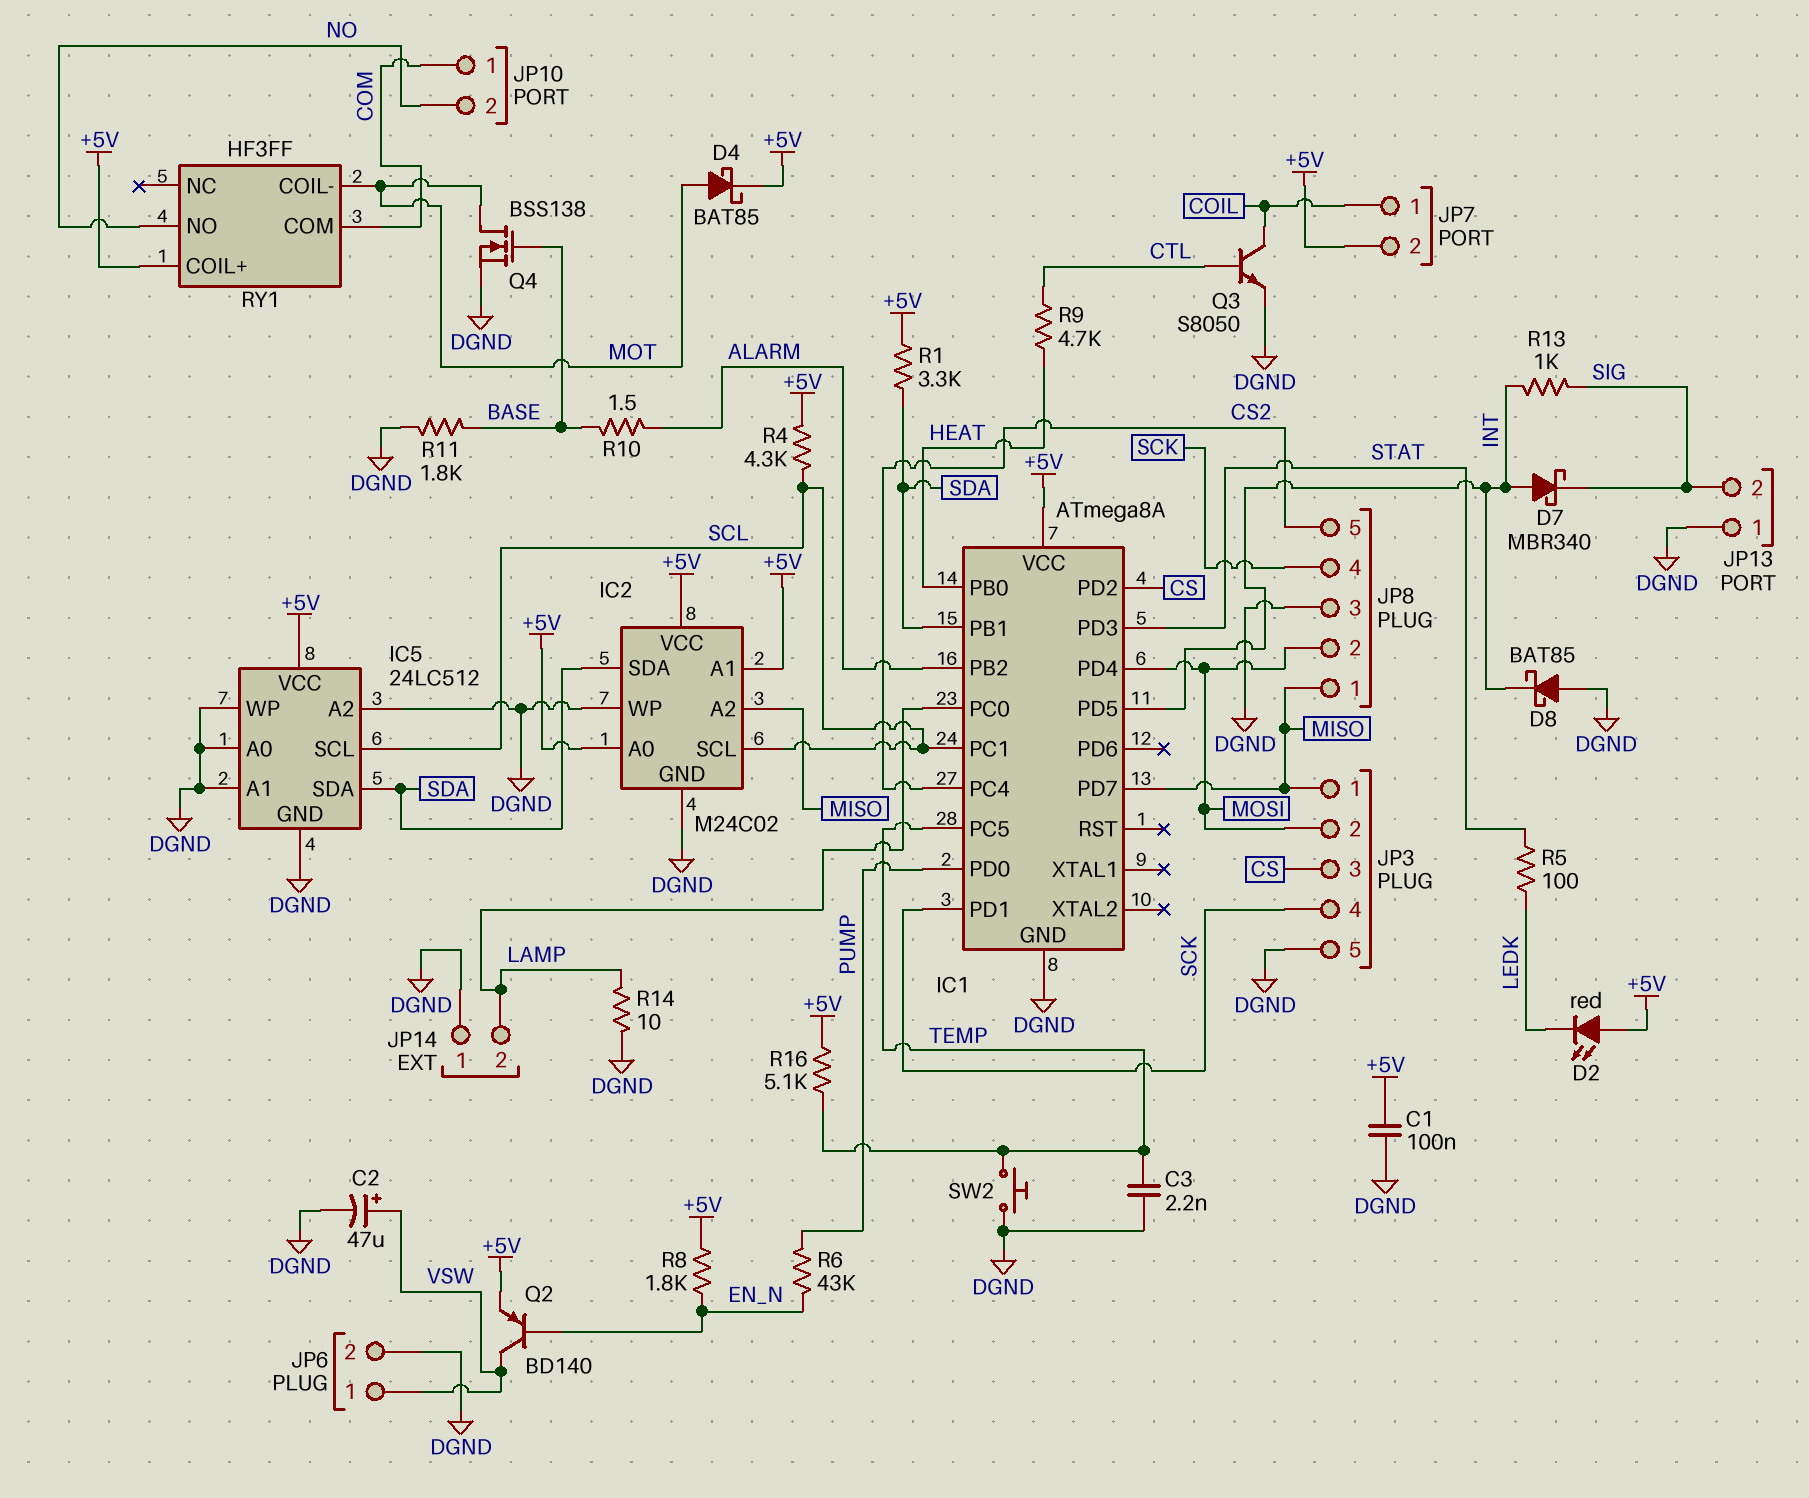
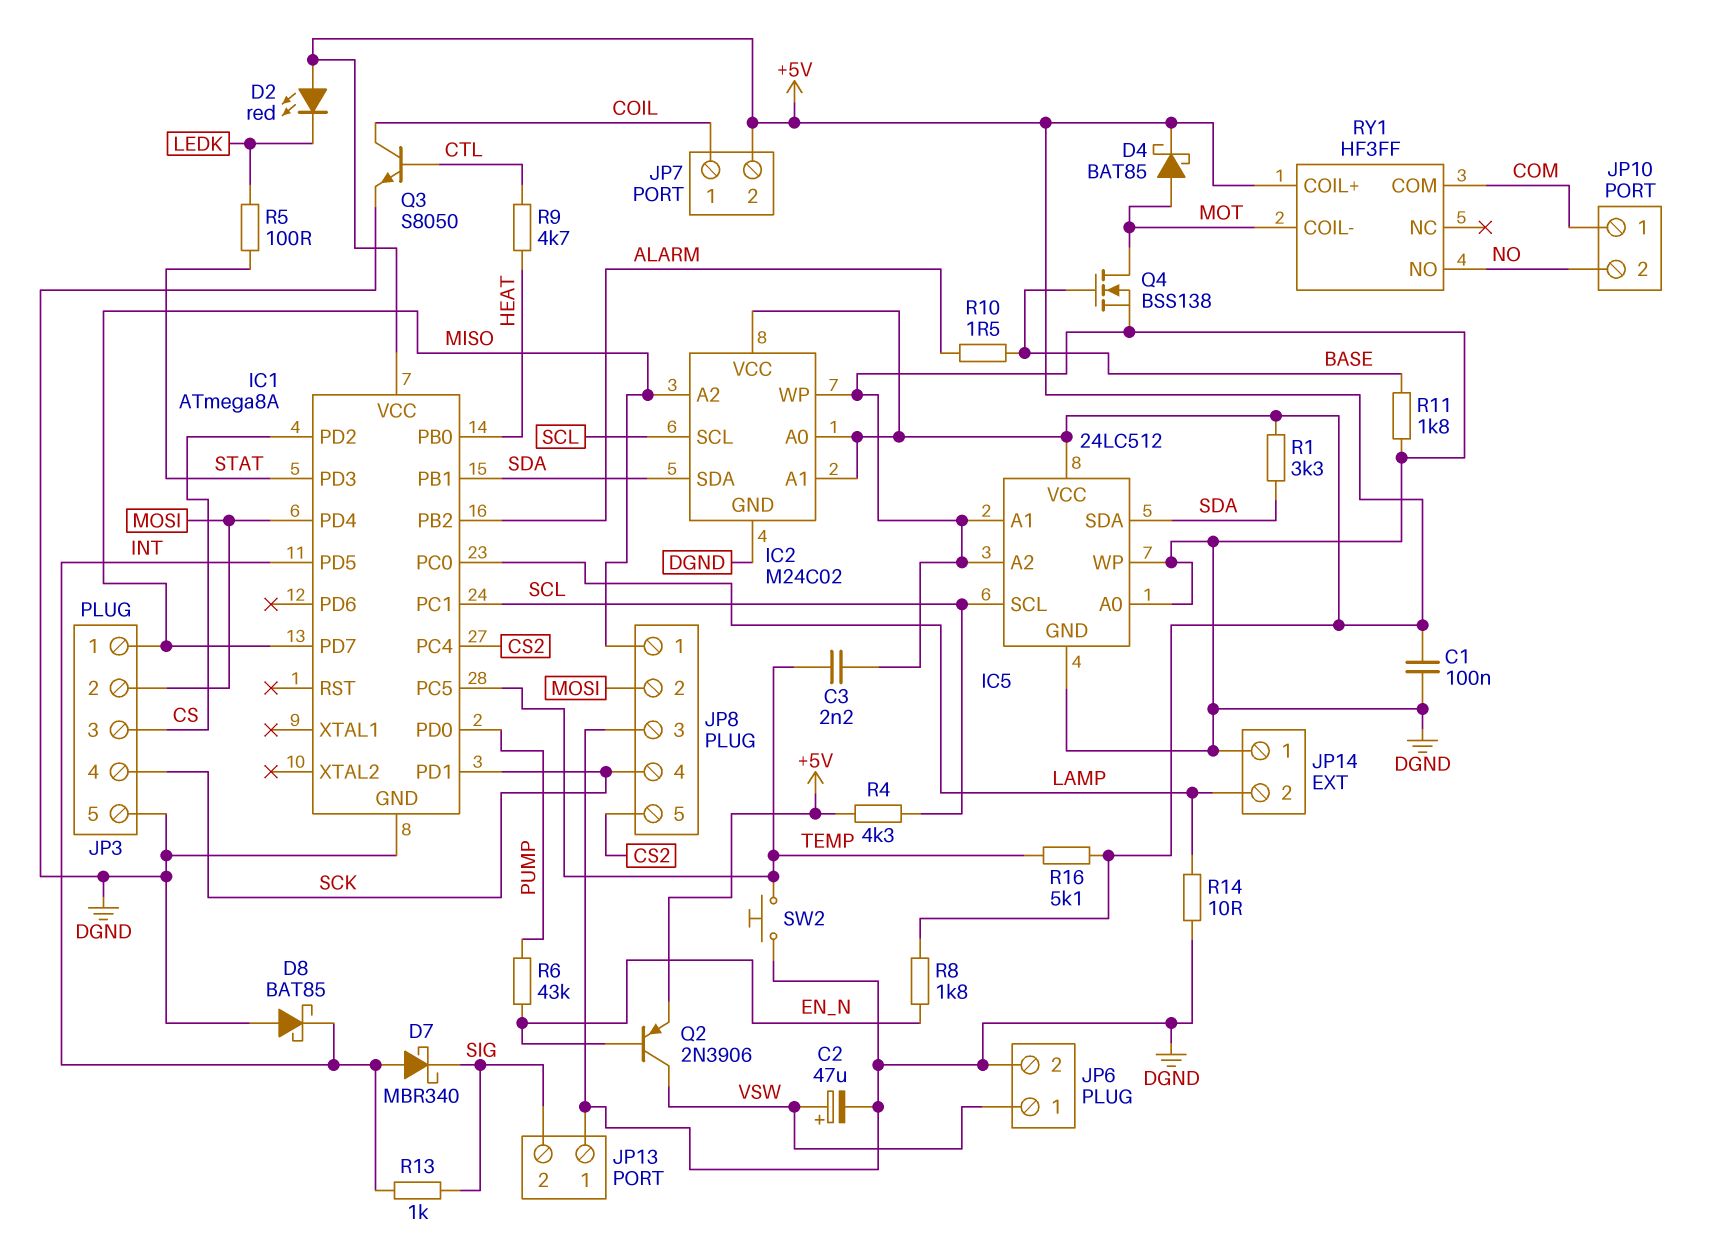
Q2: PNP BD140 (B EN_N, C VSW, E +5V) -> PNP 2N3906 (B EN_N, C VSW, E +5V)

